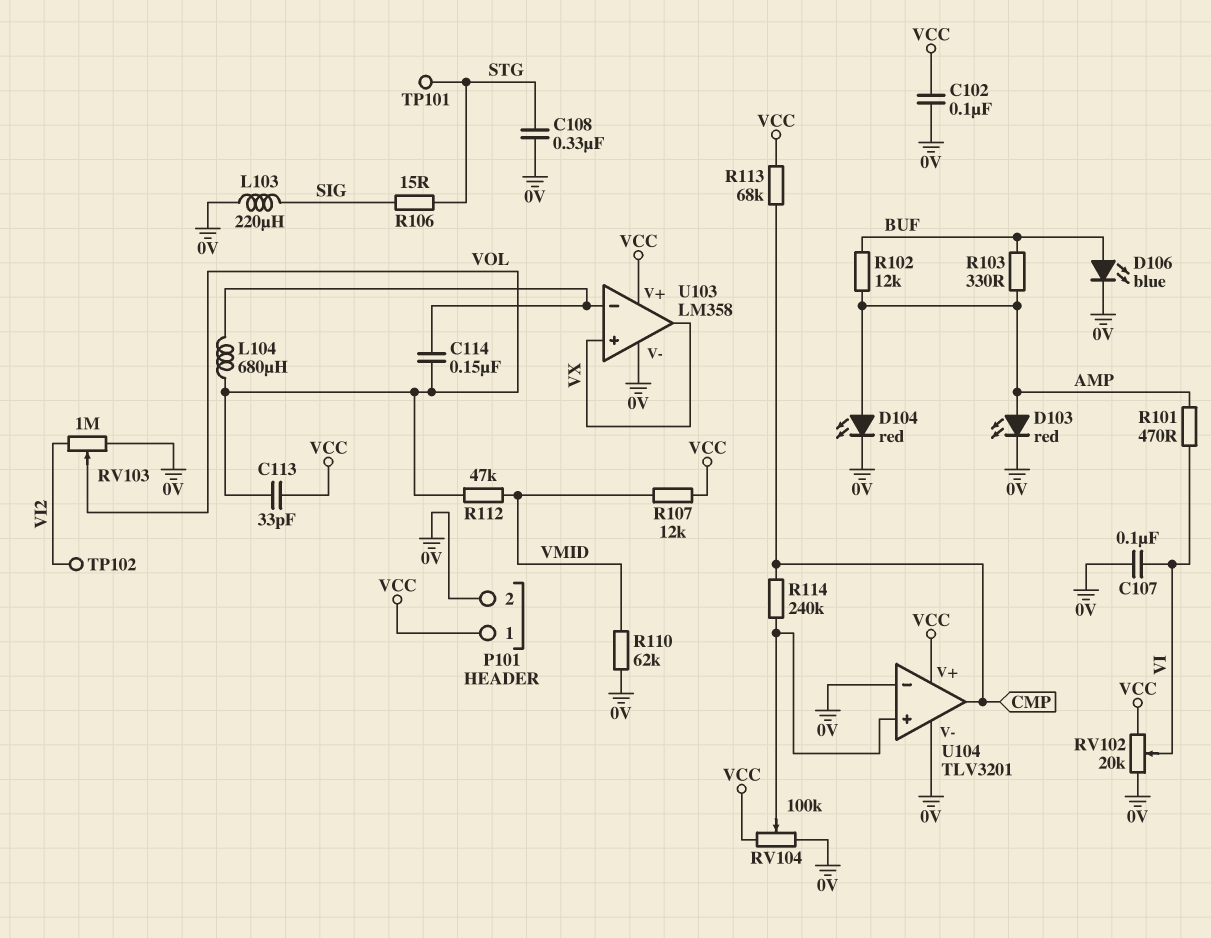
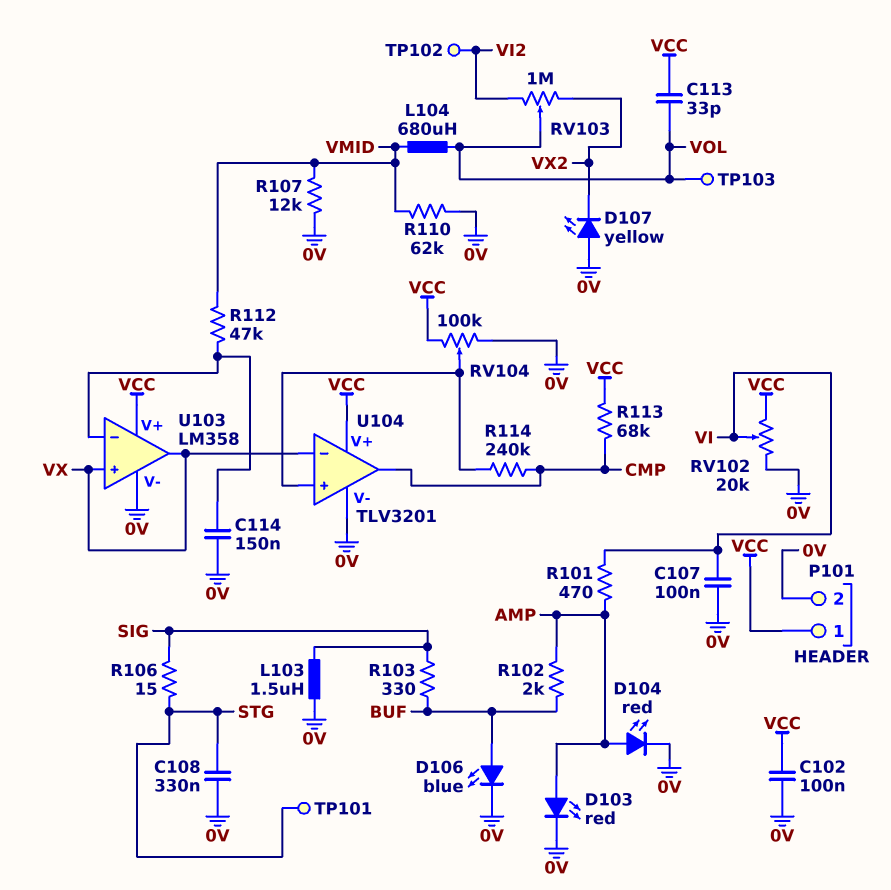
C114: 150nF (U103/in-, VOL) -> 150nF (0V, U103/in-)
D107: none -> LED yellow (A 0V, K VX2)
L103: 220uH (0V, SIG) -> 1.5uH (0V, SIG)
L104: 680uH (U103/in-, VOL) -> 680uH (VMID, VOL)
R102: 12k (AMP, BUF) -> 2k (AMP, BUF)
R103: 330 (AMP, BUF) -> 330 (BUF, SIG)
R107: 12k (VCC, VMID) -> 12k (0V, VMID)
R112: 47k (VMID, VOL) -> 47k (U103/in-, VMID)
RV103: 1M (0V, VI2, wiper VOL) -> 1M (VI2, VX2, wiper VOL)
TP103: none -> test point (VOL)
U104 pin in-: 0V -> VX

